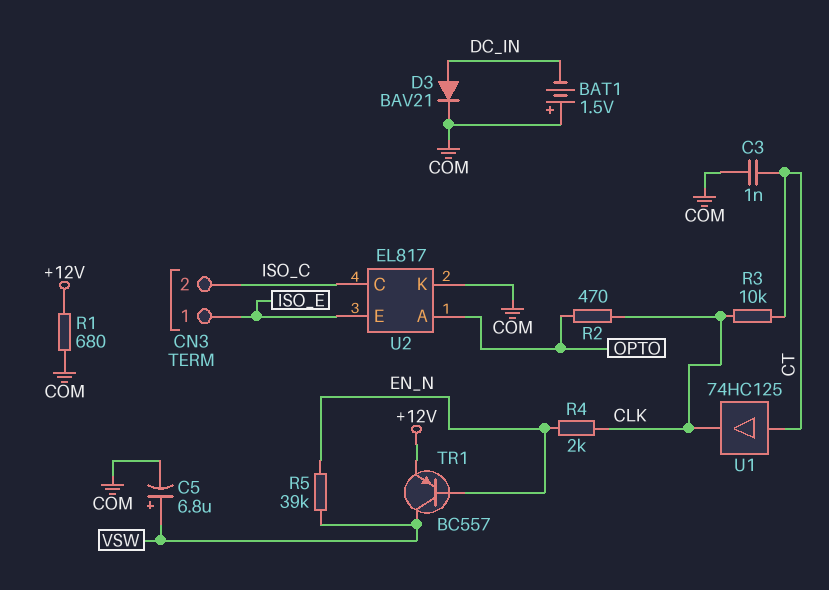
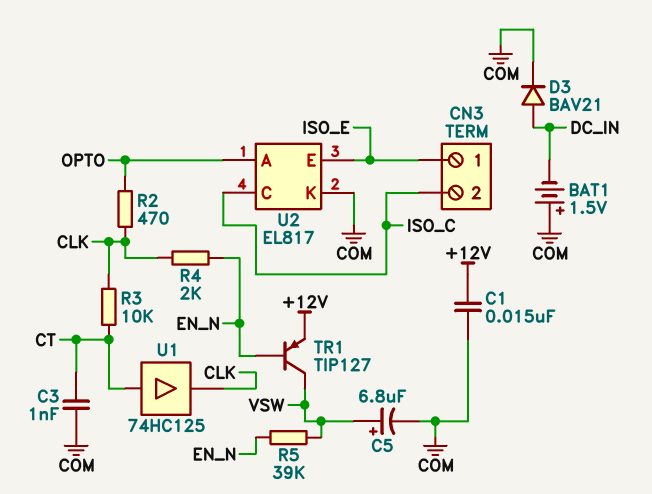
C1: none -> 15nF (+12V, COM)
R1: 680 (+12V, COM) -> none
TR1: PNP BC557 (B EN_N, C VSW, E +12V) -> PNP TIP127 (B EN_N, C VSW, E +12V)

